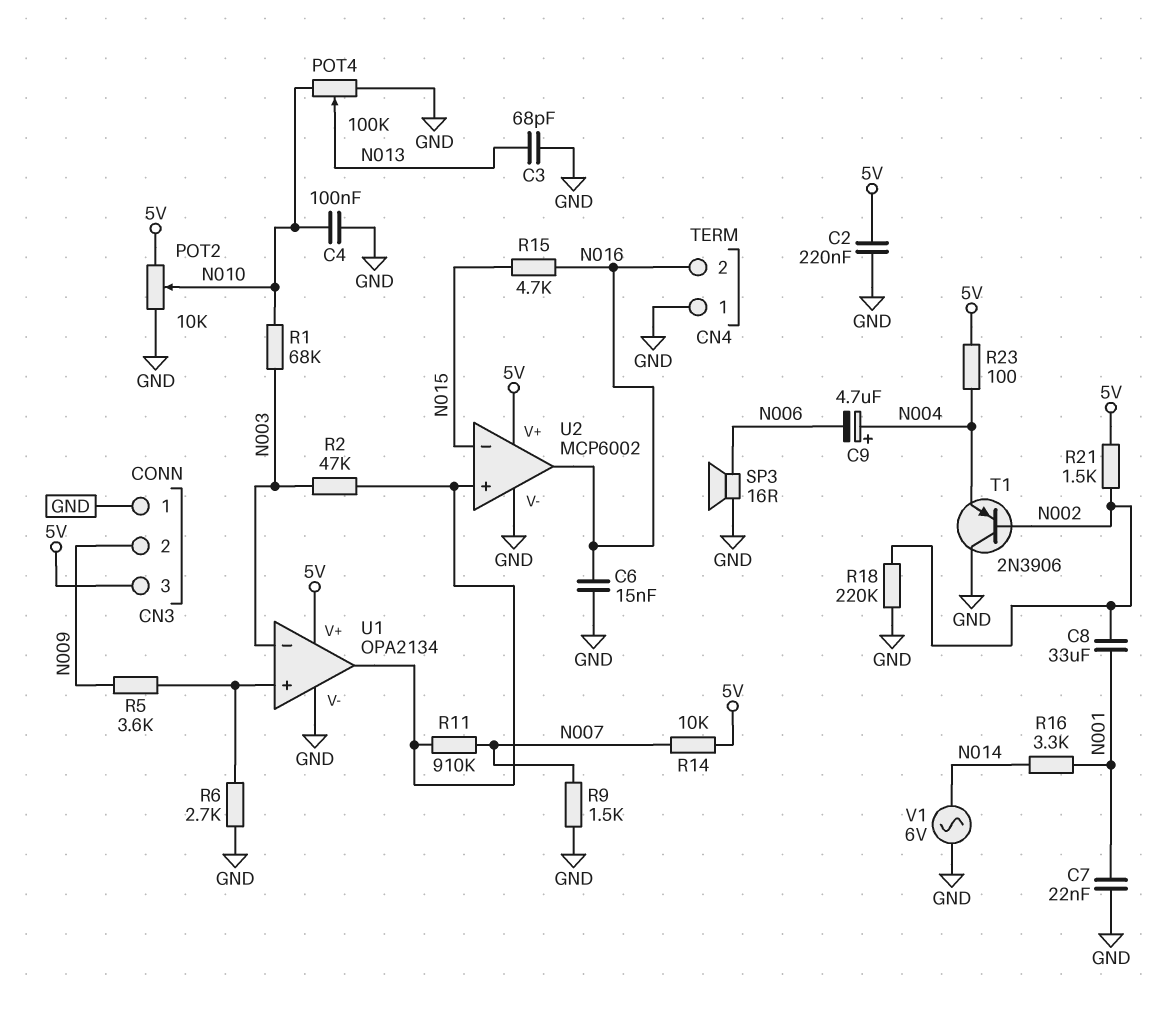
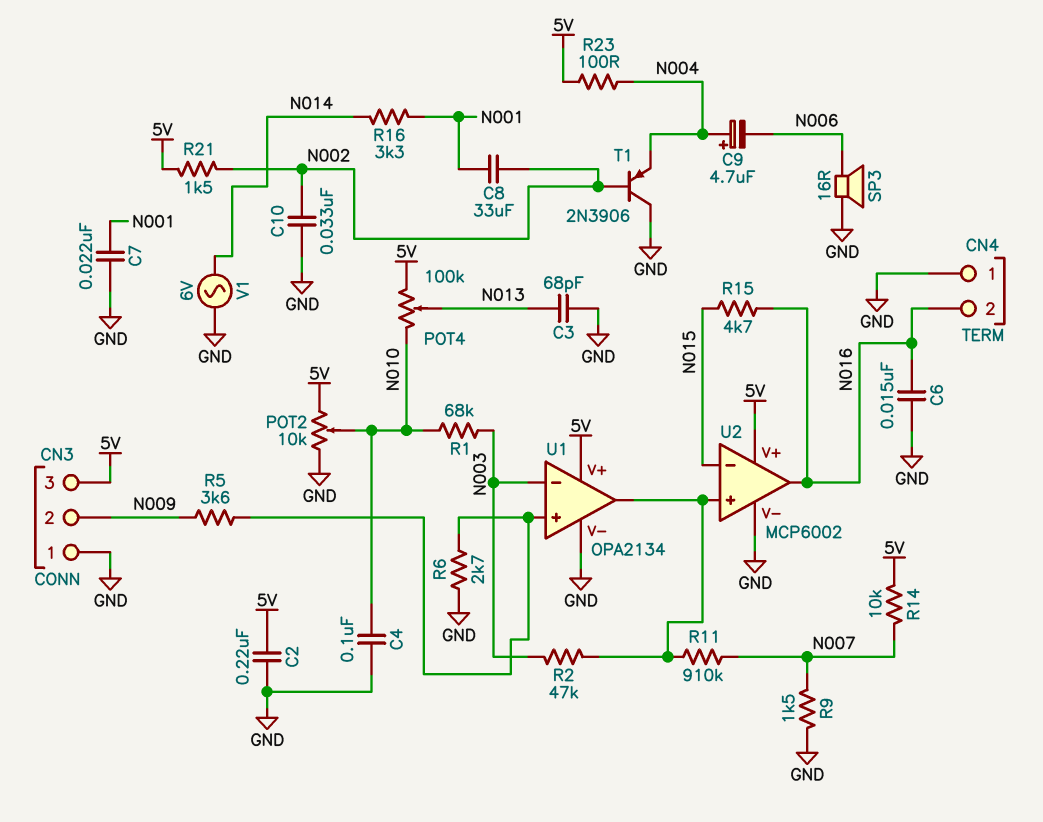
C10: none -> 33nF (GND, N002)
POT4: 100k (GND, N010, wiper N013) -> 100k (5V, N010, wiper N013)
R18: 220k (GND, N002) -> none

